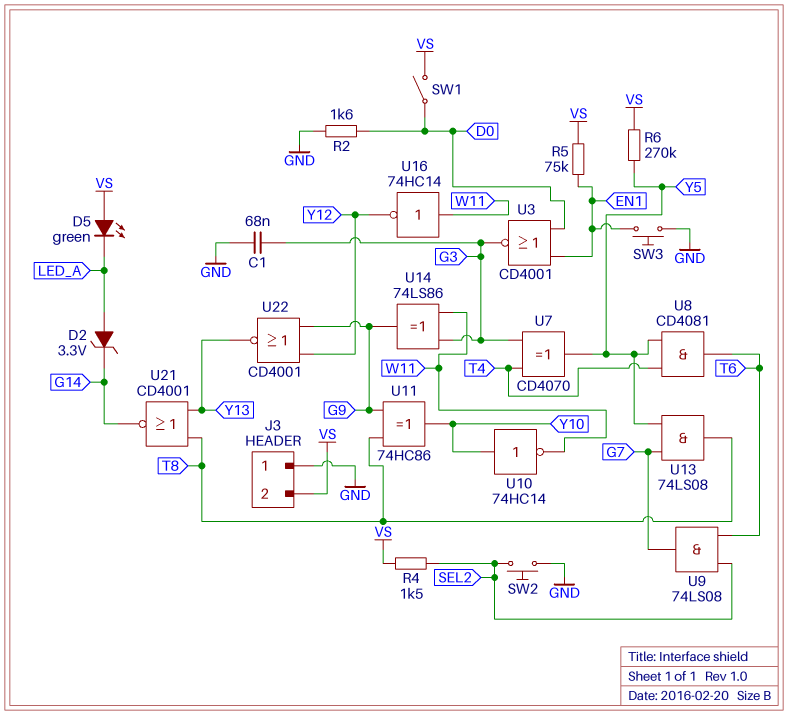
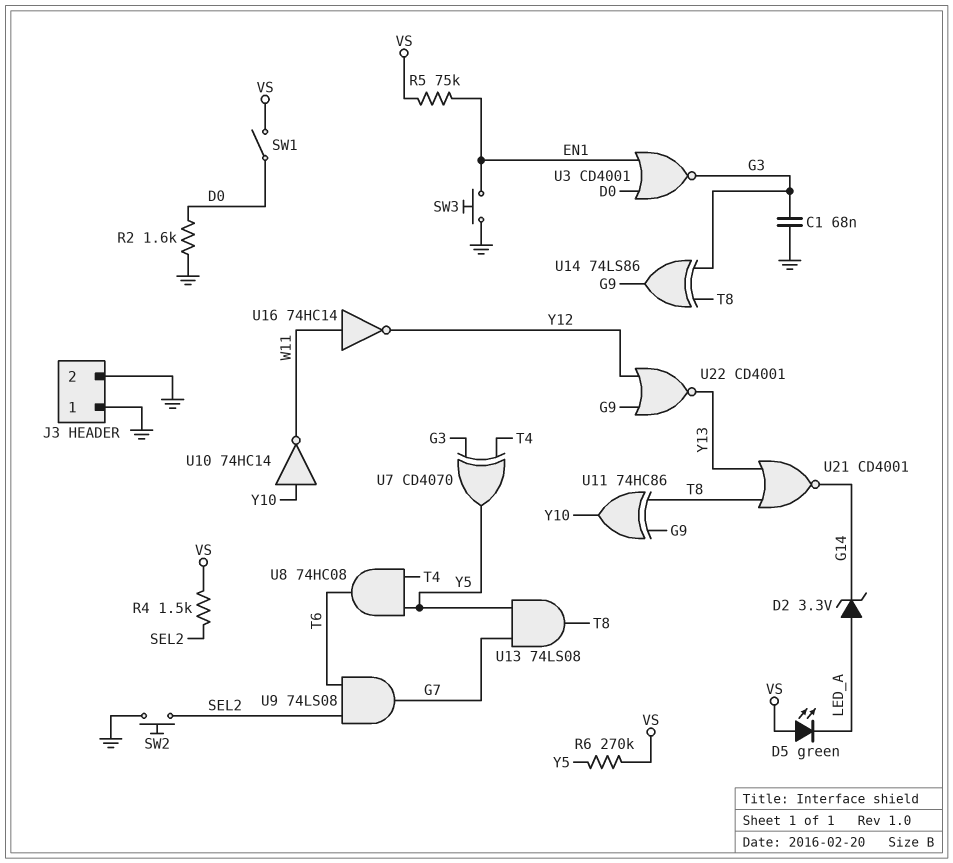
J3 pin 2: VS -> GND
U8: AND CD4081 (in T4, in Y5, out T6) -> AND 74HC08 (in T4, in Y5, out T6)
U14: XOR 74LS86 (in G3, in W11, out G9) -> XOR 74LS86 (in G3, in T8, out G9)

